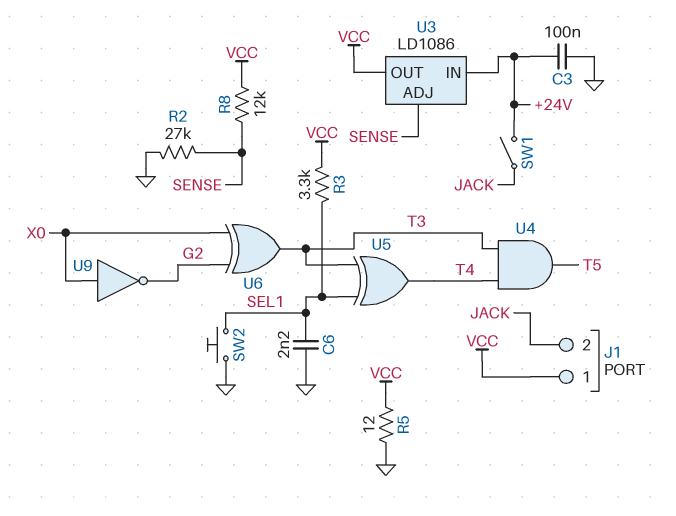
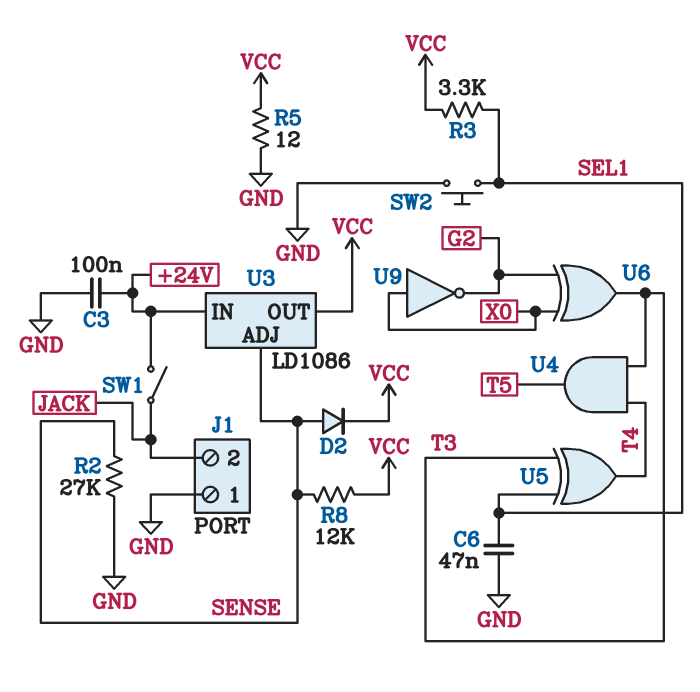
C6: 2.2nF (GND, SEL1) -> 47nF (GND, SEL1)
D2: none -> diode (A SENSE, K VCC)
J1 pin 1: VCC -> GND

